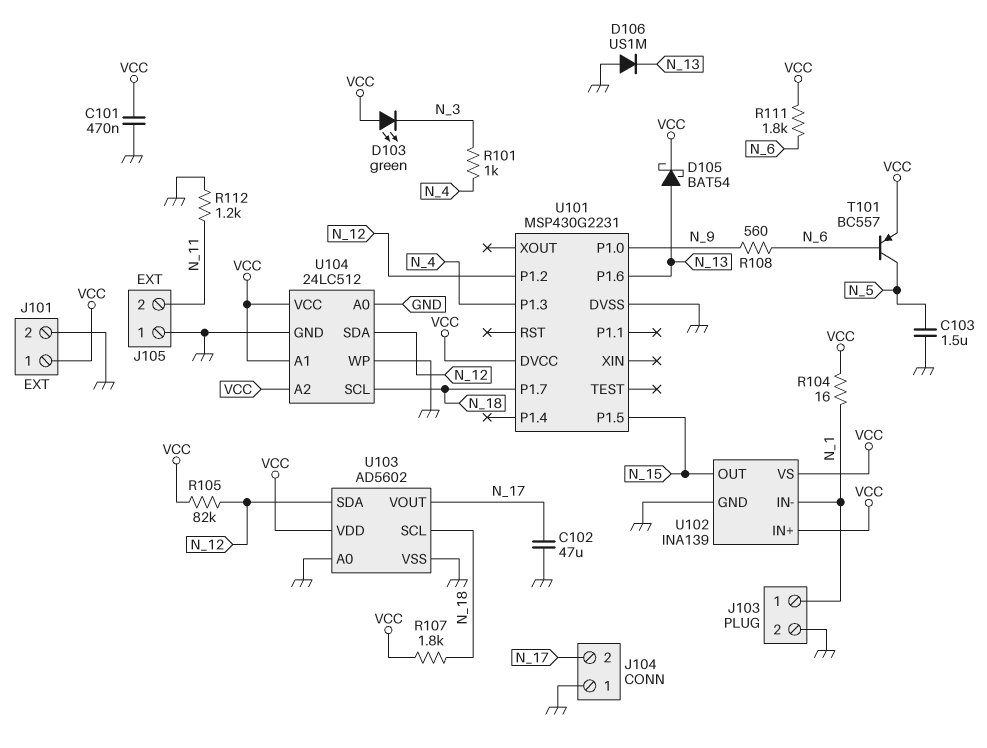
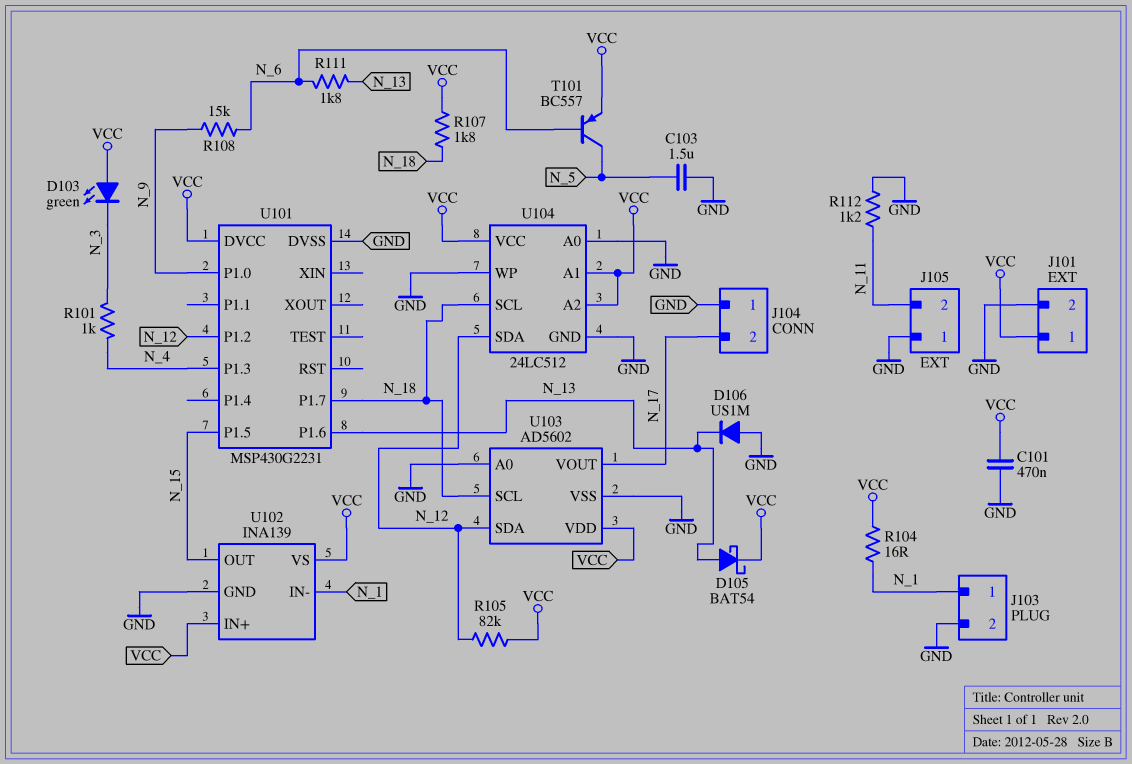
C102: 47uF (GND, N_17) -> none
R108: 560 (N_6, N_9) -> 15k (N_6, N_9)
R111: 1.8k (N_6, VCC) -> 1.8k (N_6, N_13)

